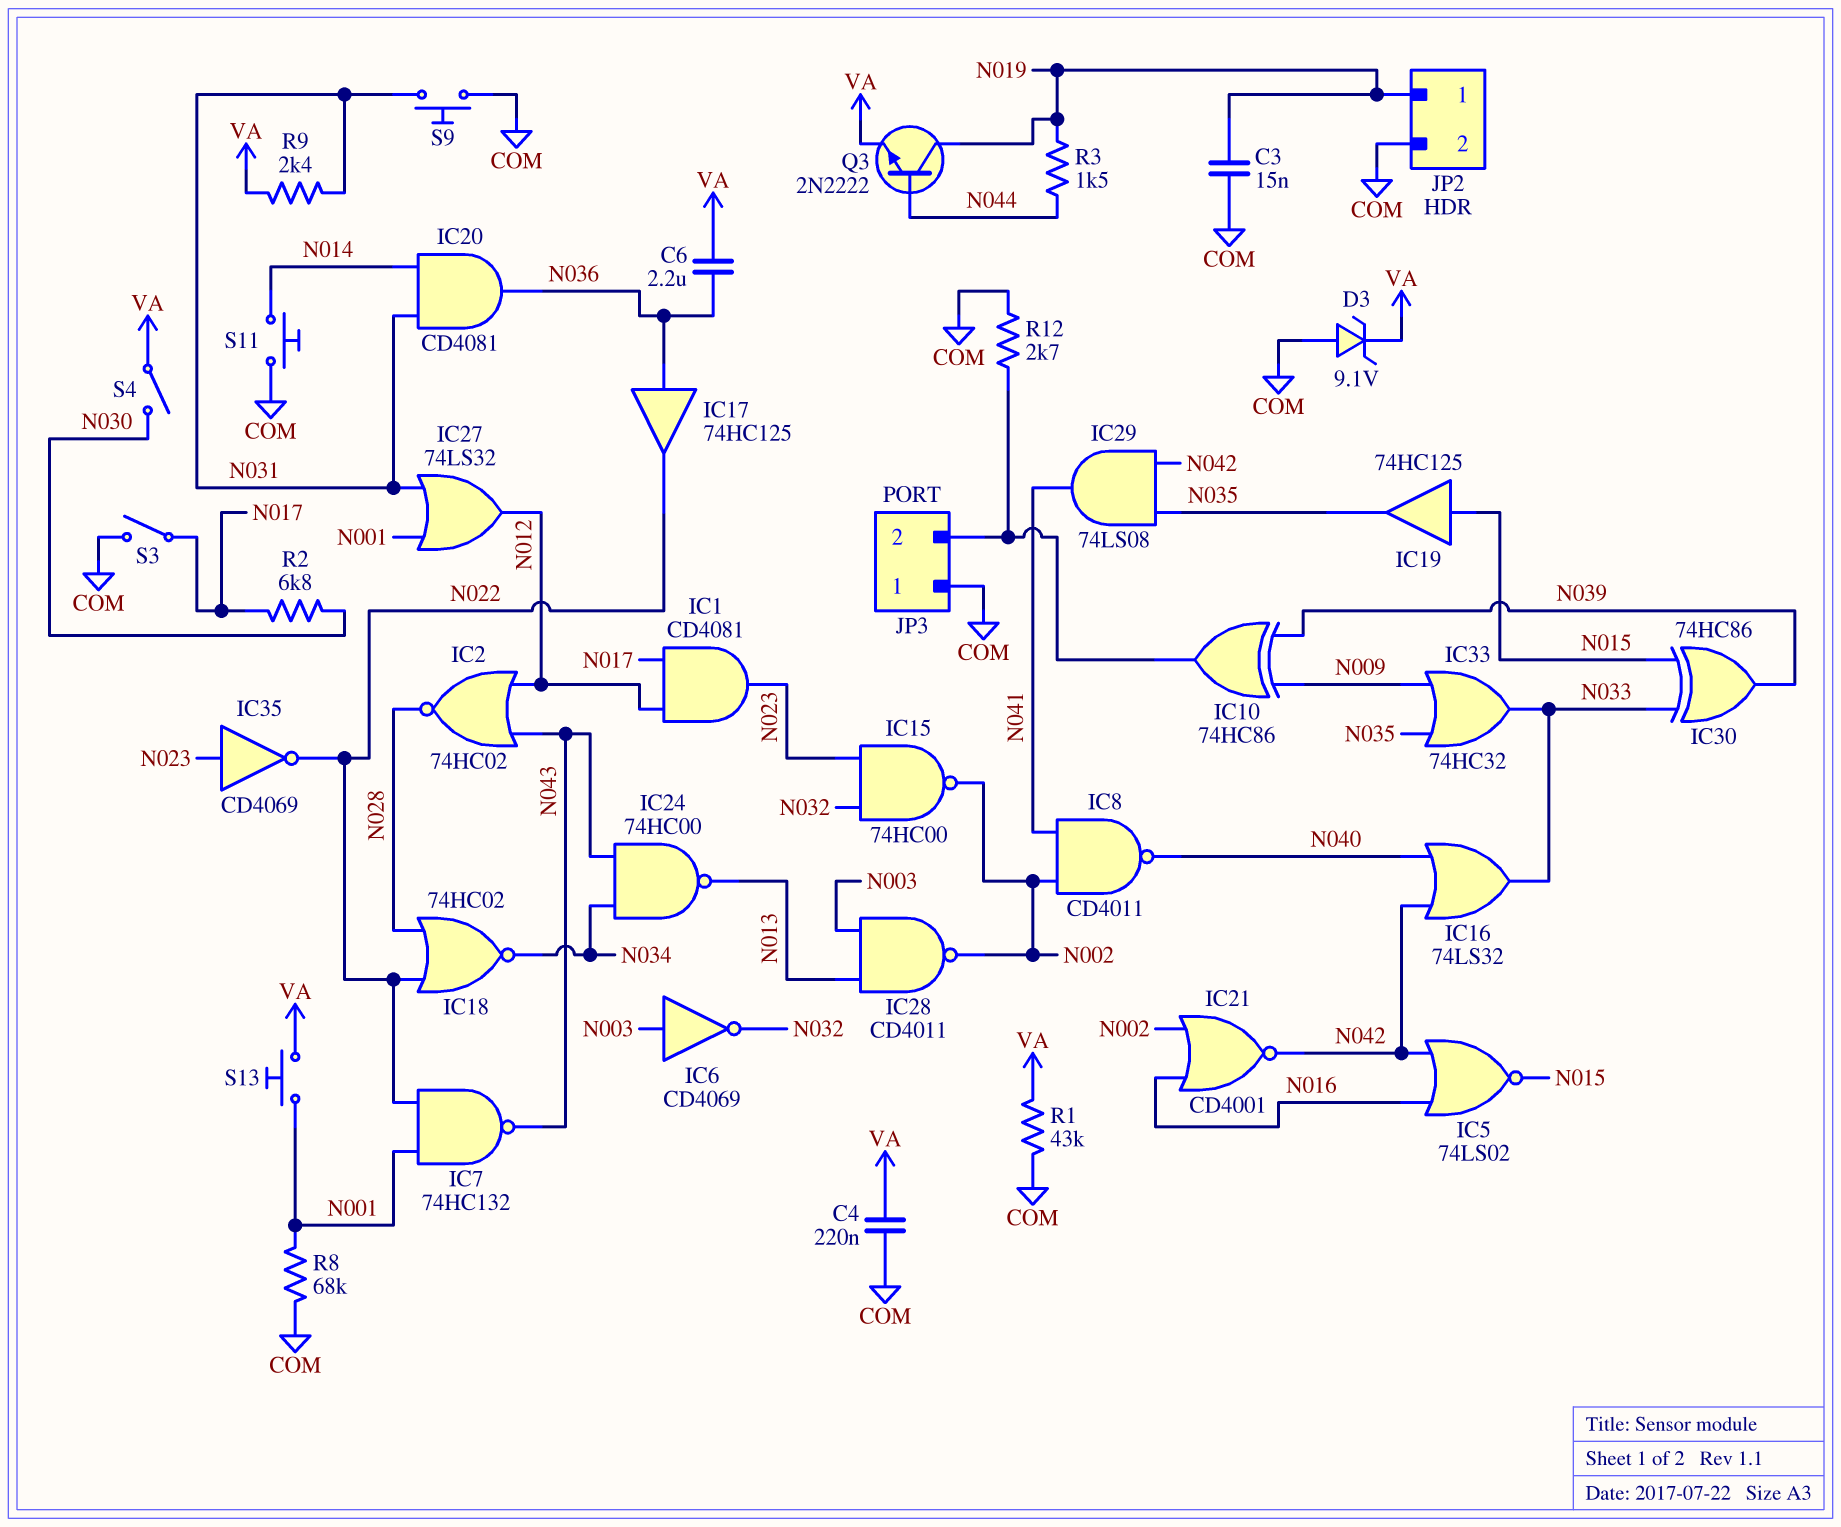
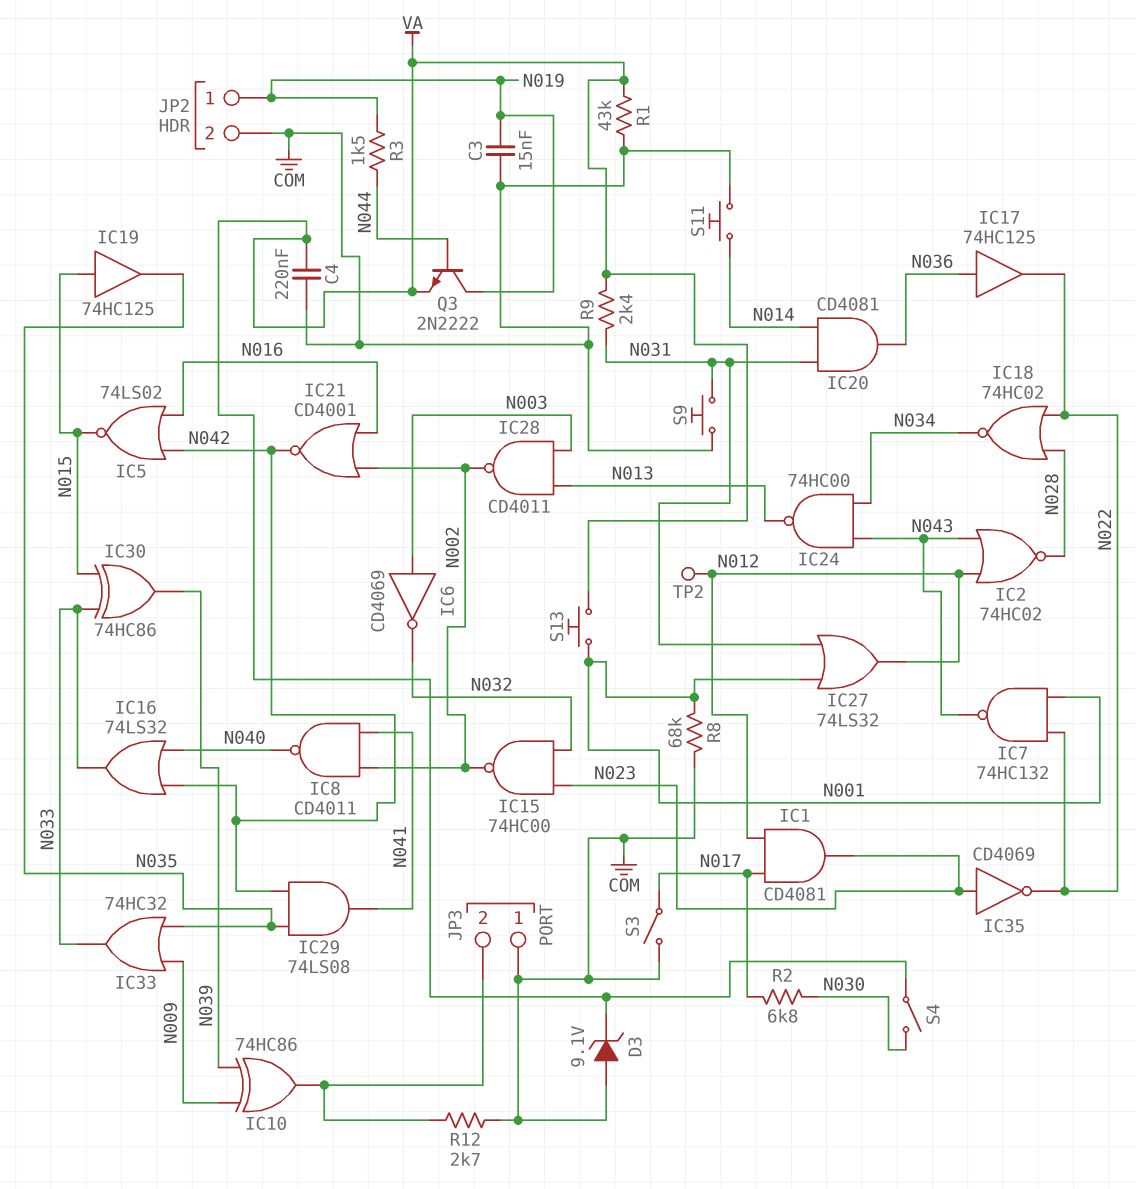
C6: 2.2uF (N036, VA) -> none
TP2: none -> test point (N012)

